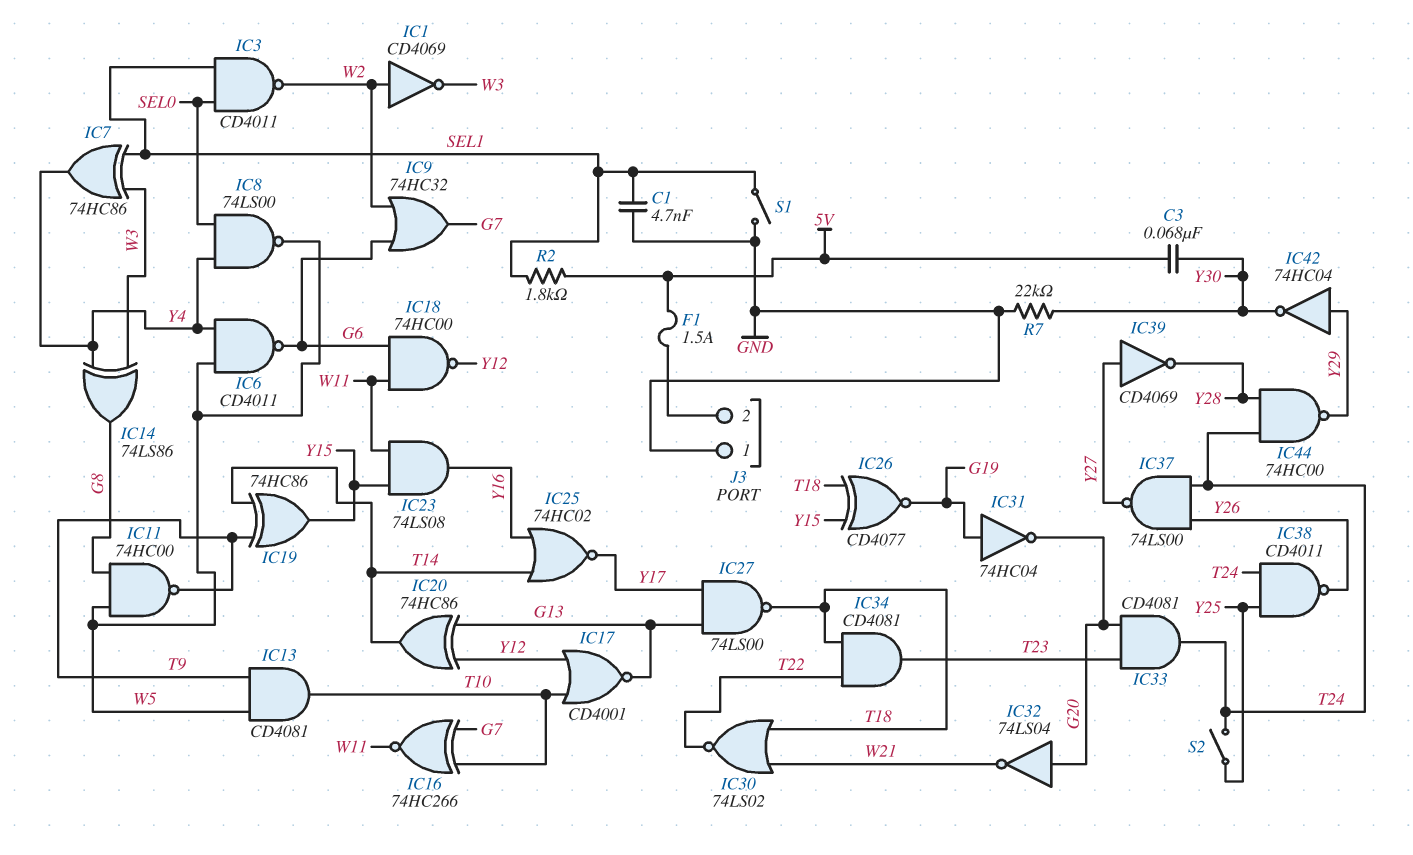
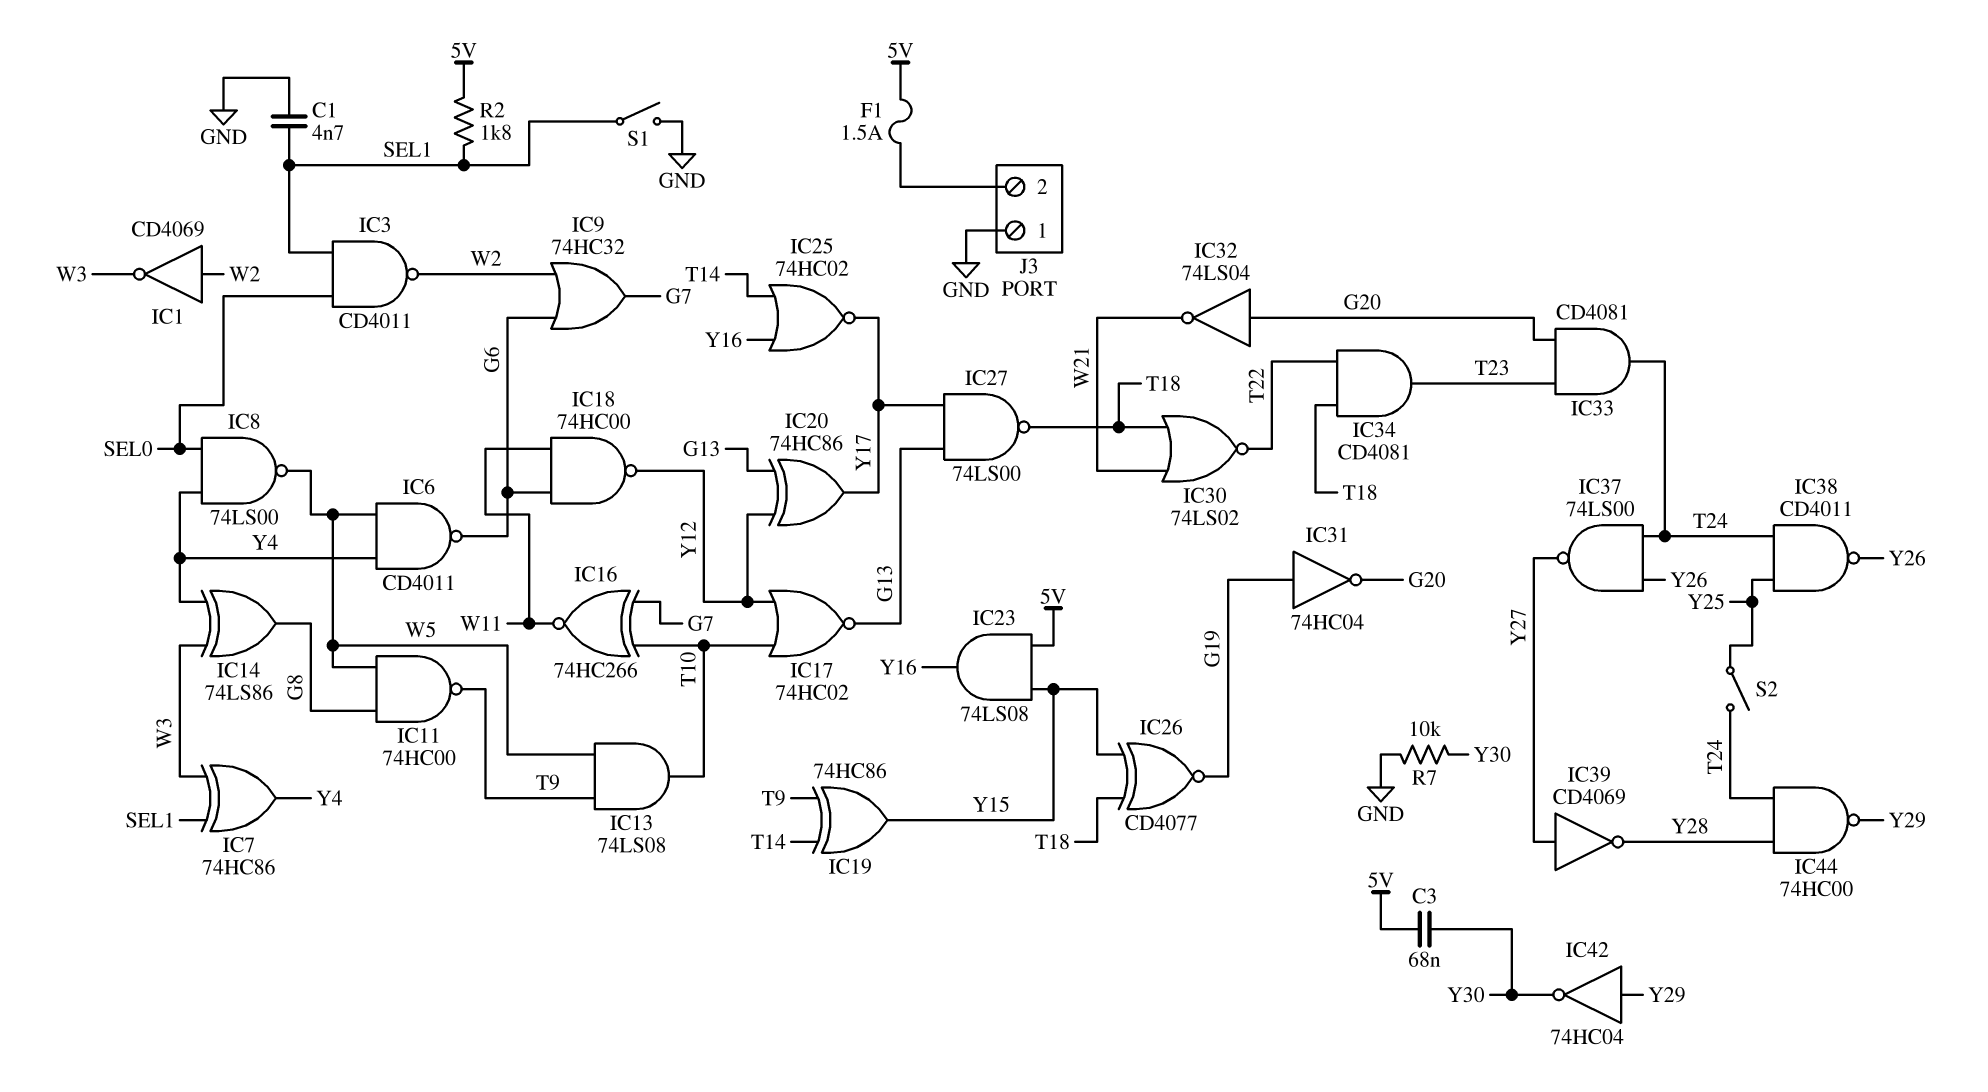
IC13: AND CD4081 (in T9, in W5, out T10) -> AND 74LS08 (in T9, in W5, out T10)
IC17: NOR CD4001 (in T10, in Y12, out G13) -> NOR 74HC02 (in T10, in Y12, out G13)
IC20: XOR 74HC86 (in G13, in Y12, out T14) -> XOR 74HC86 (in G13, in Y12, out Y17)
IC23: AND 74LS08 (in W11, in Y15, out Y16) -> AND 74LS08 (in 5V, in Y15, out Y16)
R7: 22k (GND, Y30) -> 10k (GND, Y30)

